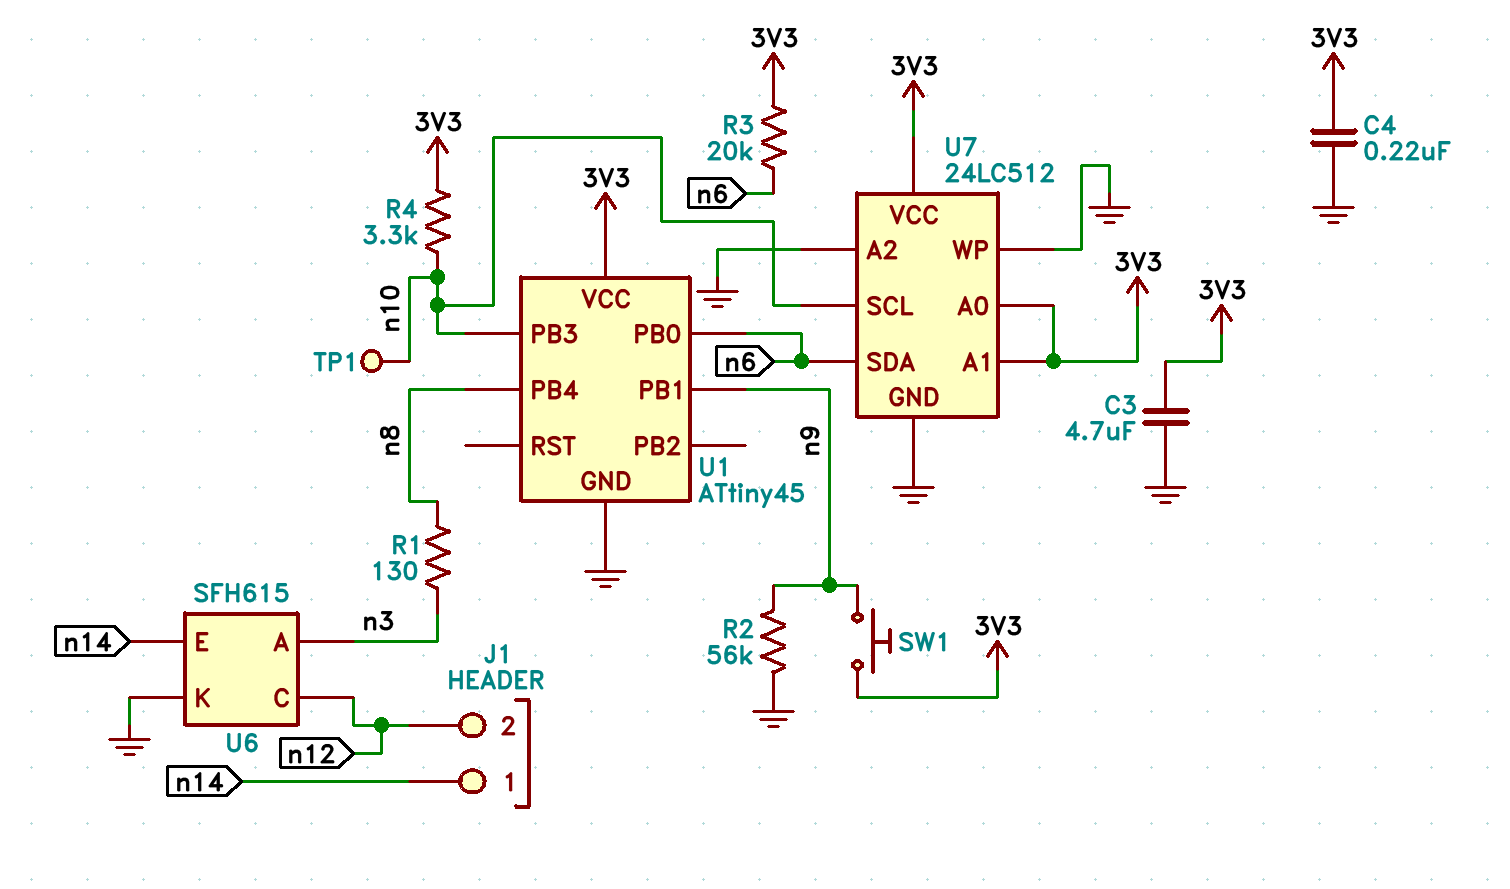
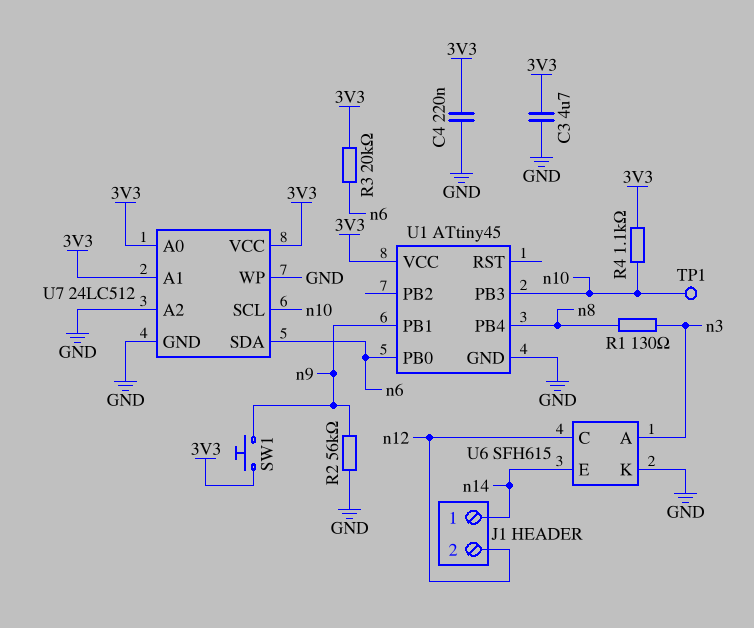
R4: 3.3k (3V3, n10) -> 1.1k (3V3, n10)

